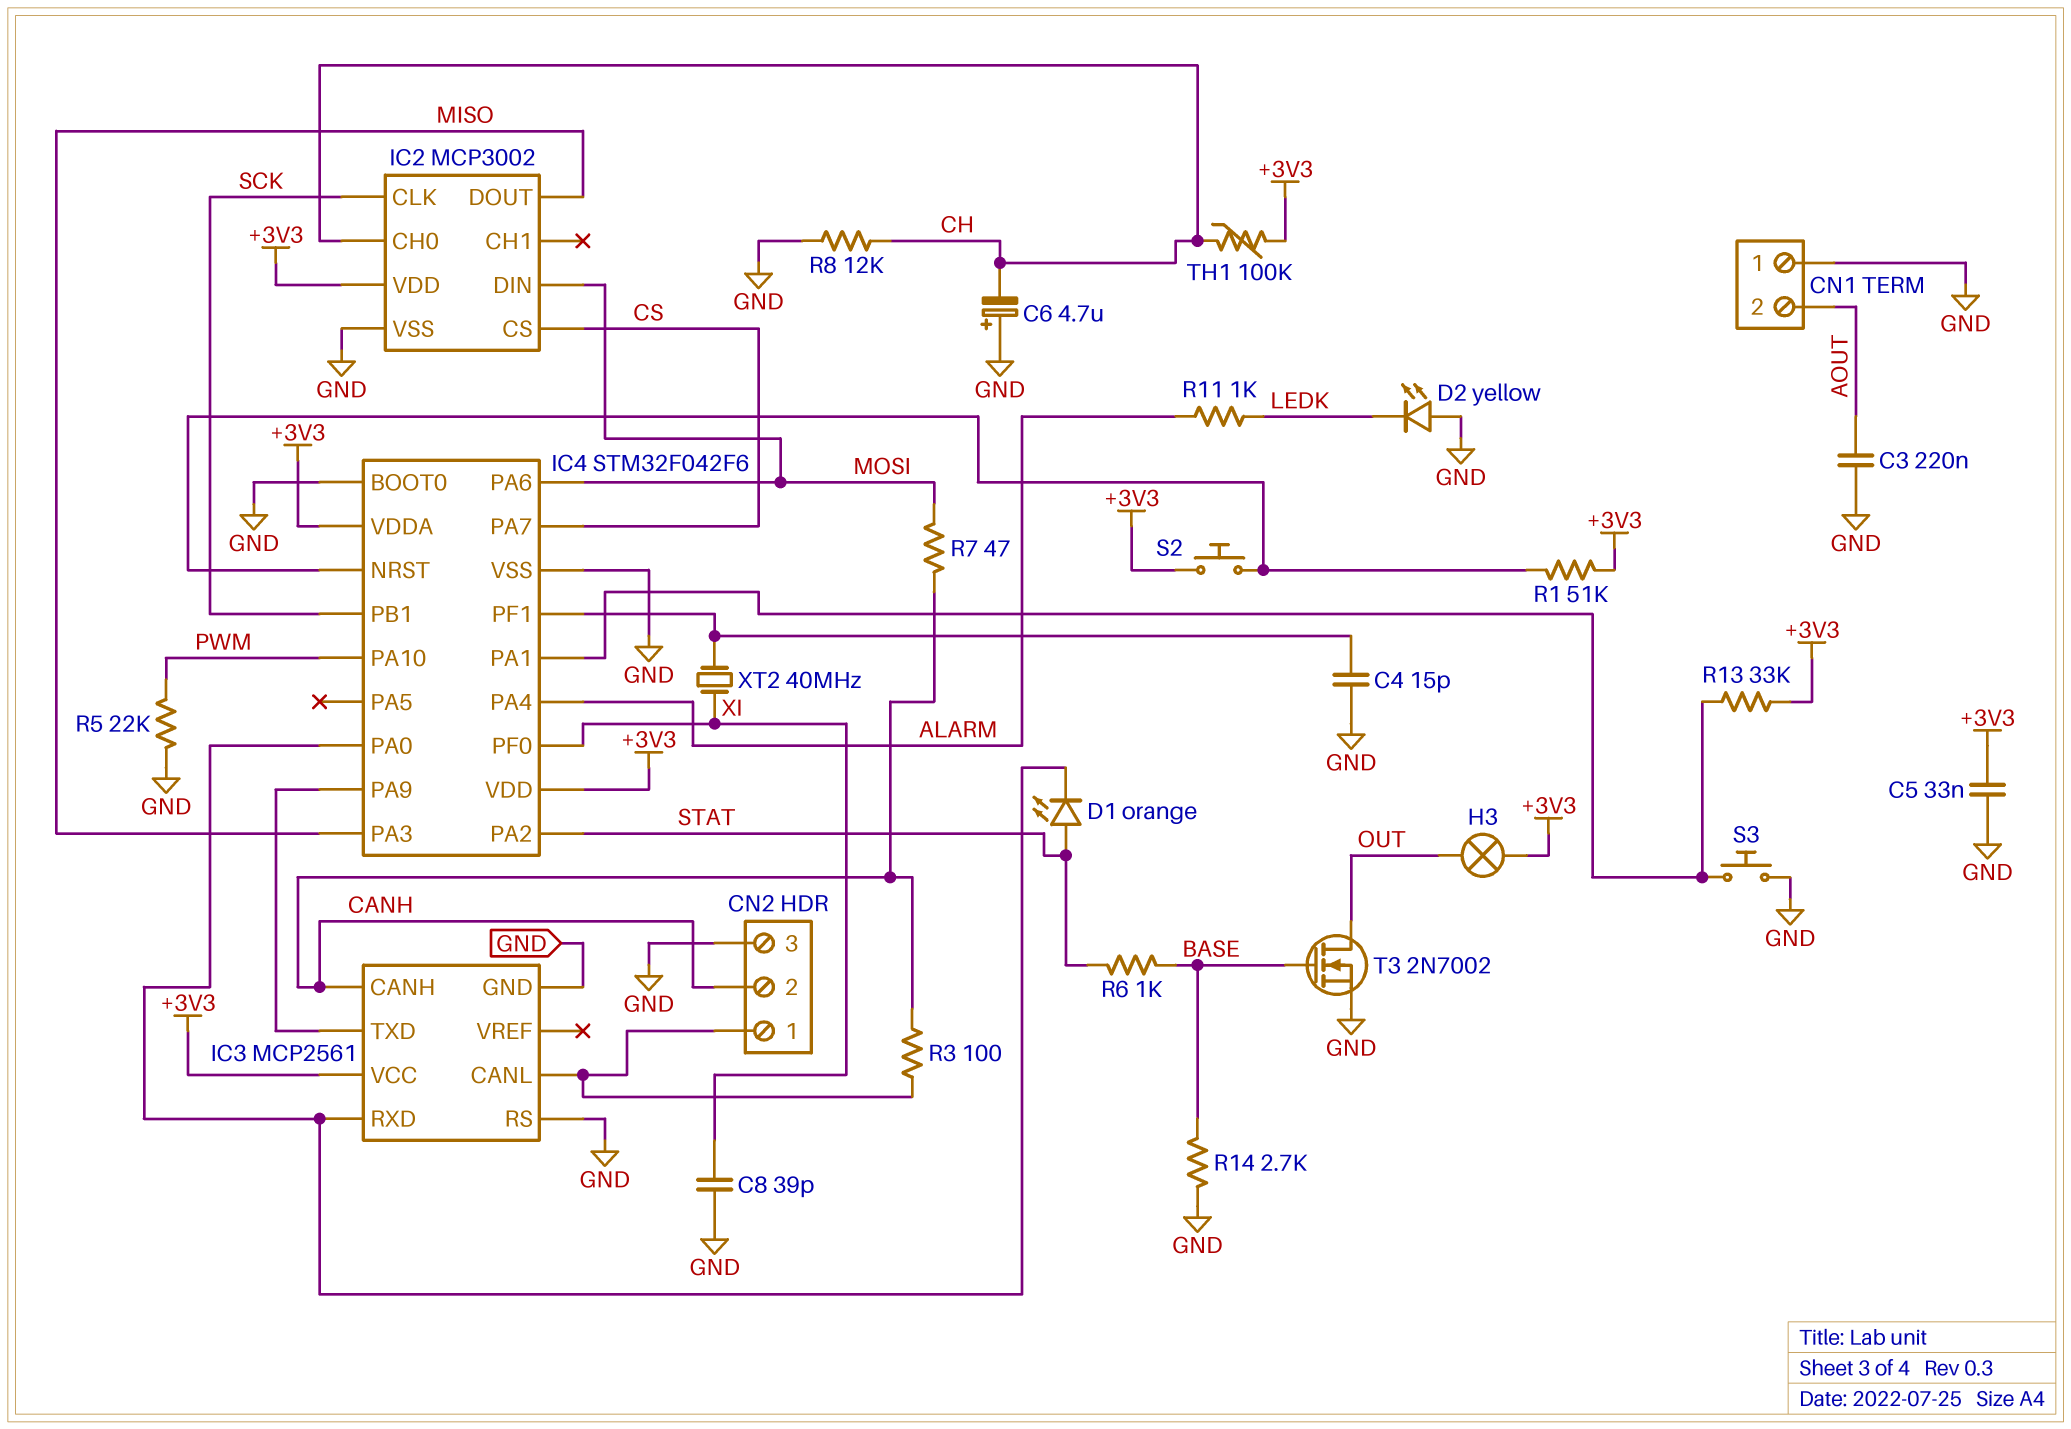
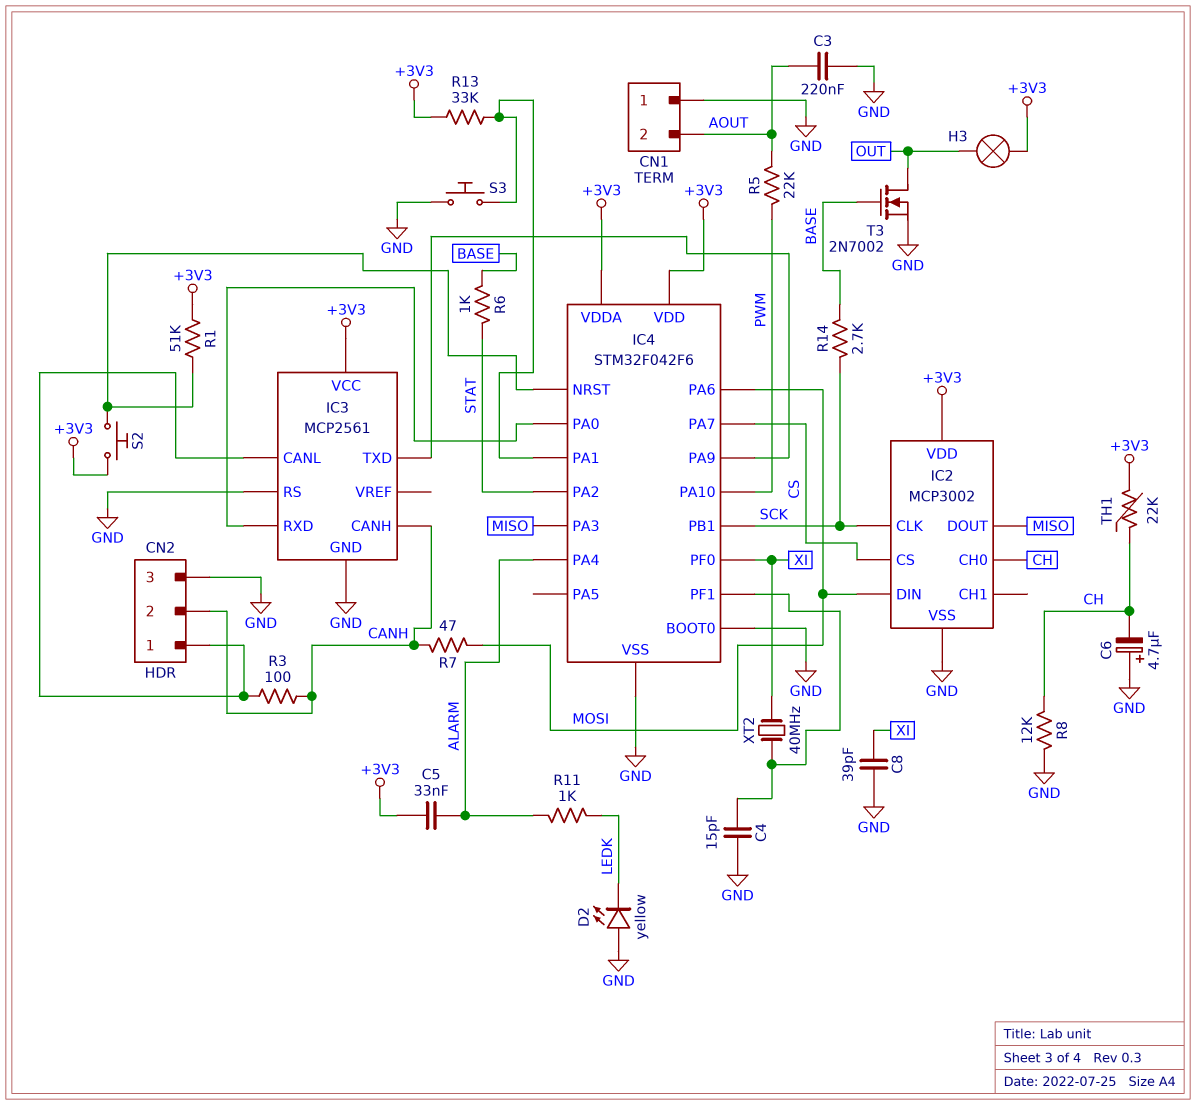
C5: 33nF (+3V3, GND) -> 33nF (+3V3, ALARM)
D1: LED orange (A STAT, K IC3/RXD) -> none
R5: 22k (GND, PWM) -> 22k (AOUT, PWM)
R14: 2.7k (BASE, GND) -> 2.7k (BASE, SCK)
TH1: 100k (+3V3, CH) -> 22k (+3V3, CH)

